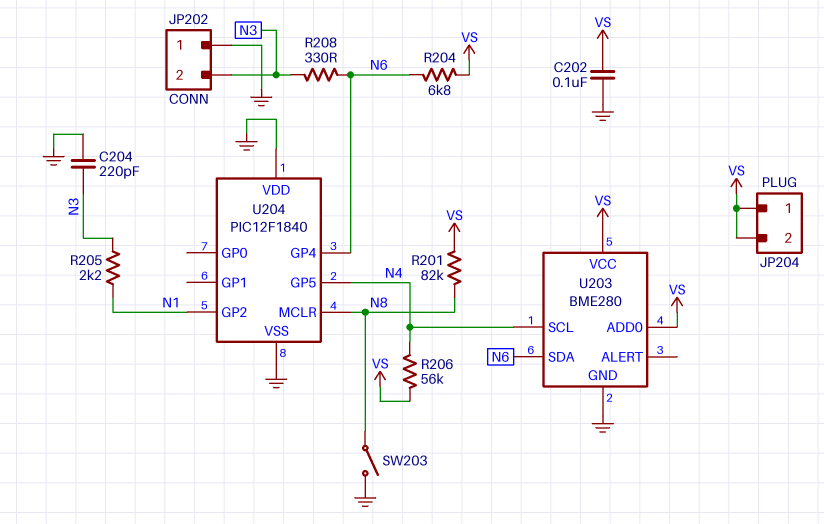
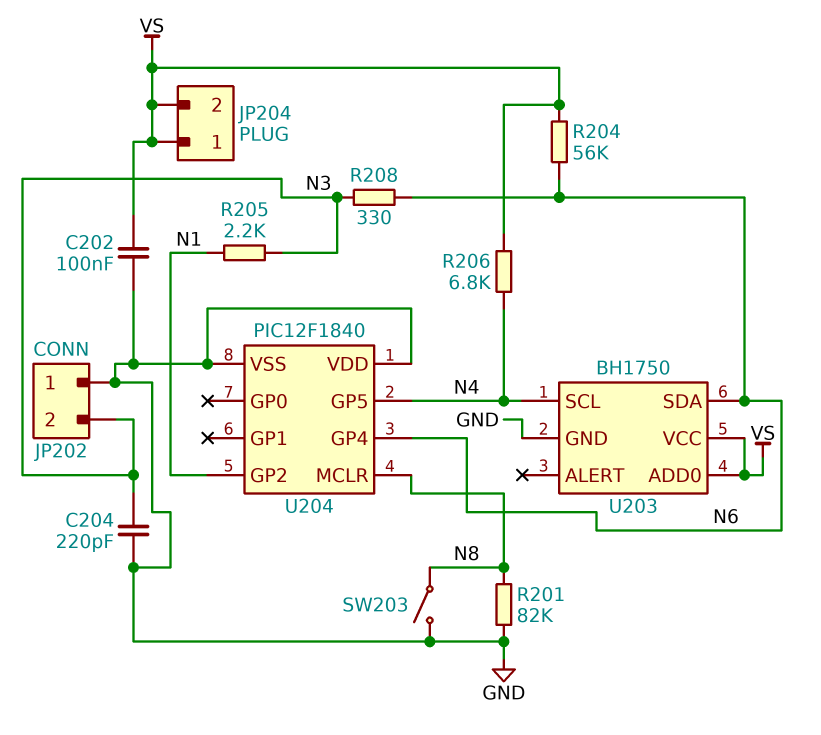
R201: 82k (N8, VS) -> 82k (GND, N8)
R204: 6.8k (N6, VS) -> 56k (N6, VS)
R206: 56k (N4, VS) -> 6.8k (N4, VS)
U203: BME280 -> BH1750

